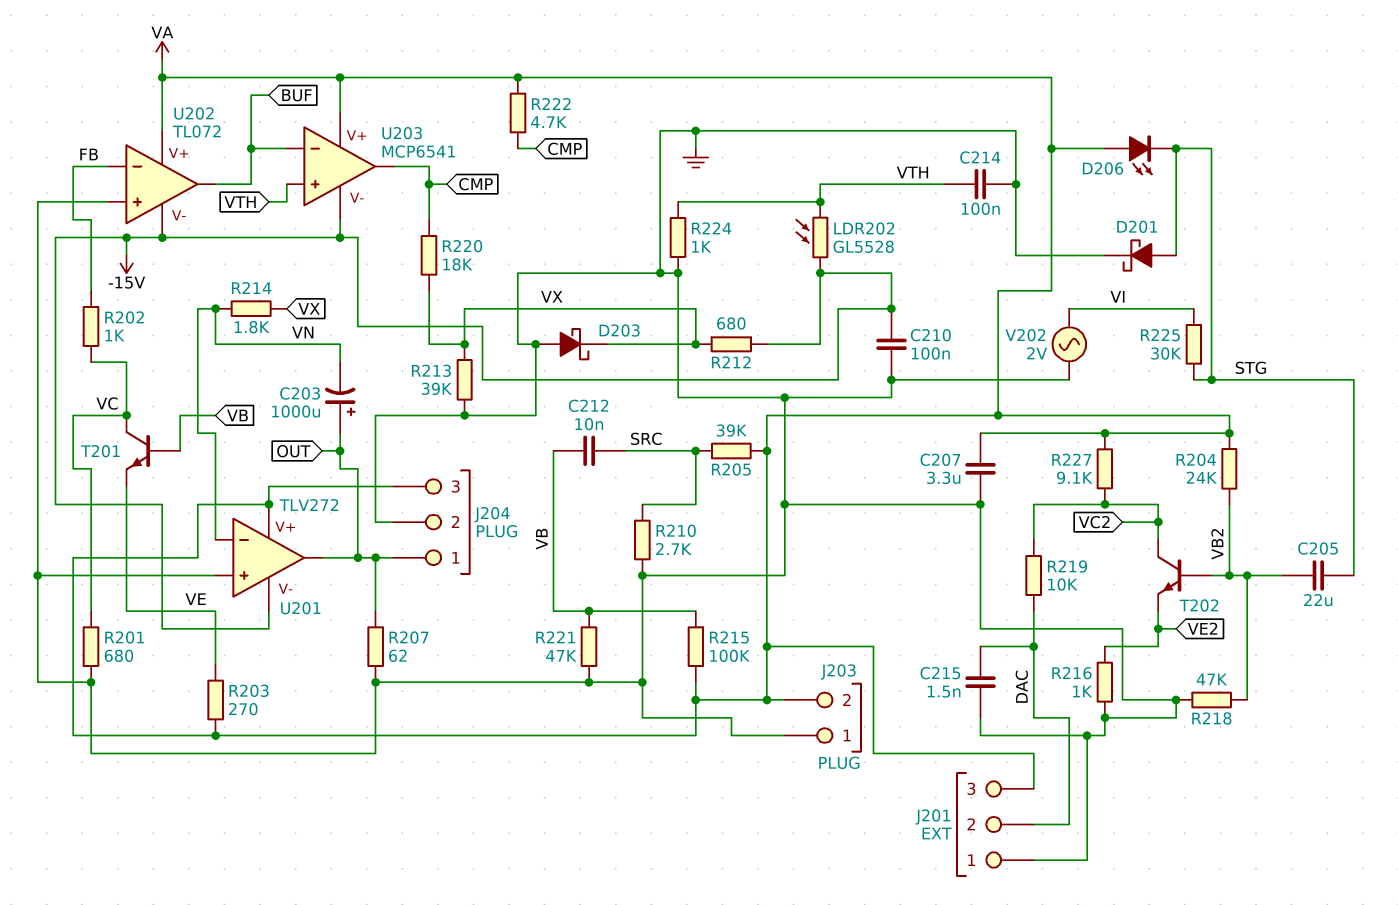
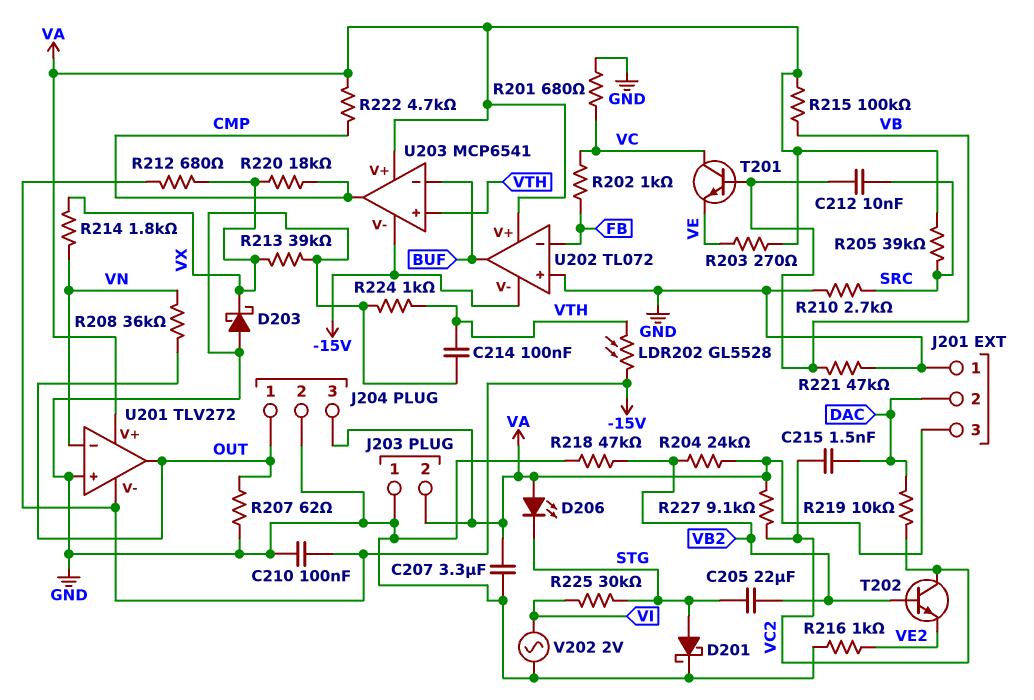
C203: 1000uF (plus OUT, minus VN) -> none
C215: 1.5nF (DAC, GND) -> 1.5nF (DAC, VC2)
R208: none -> 36k (OUT, VN)

